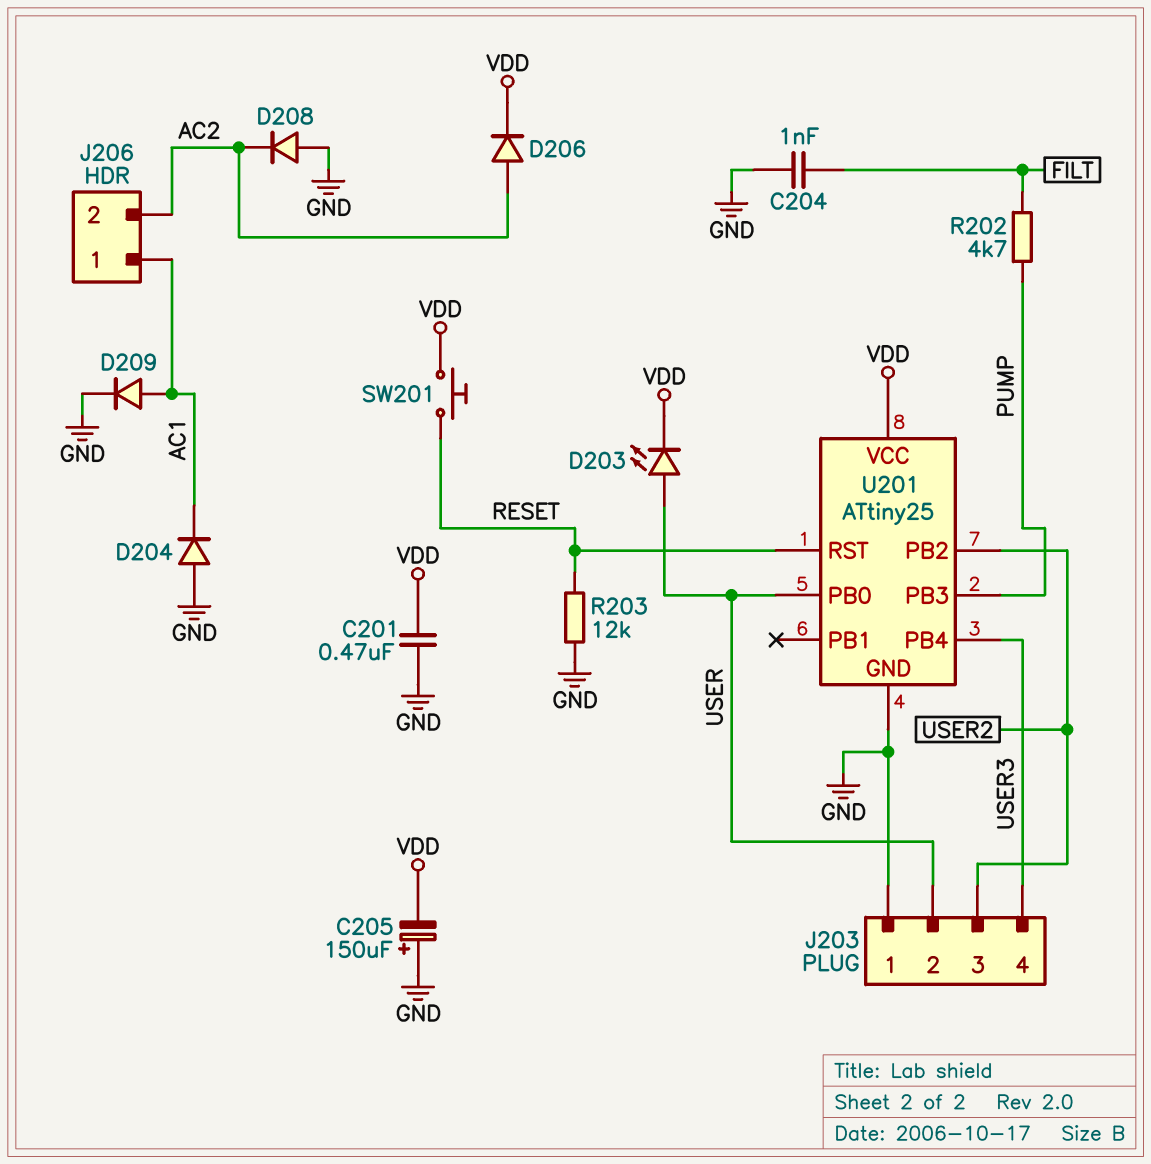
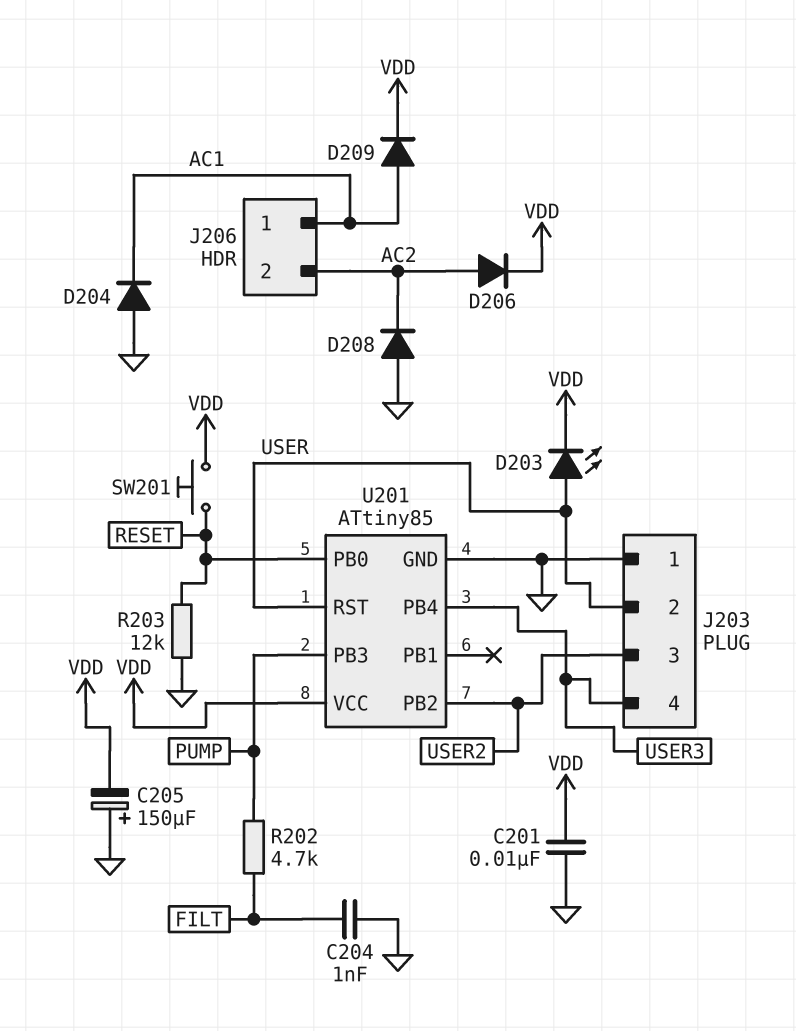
C201: 470nF (GND, VDD) -> 10nF (GND, VDD)
D209: diode (A AC1, K GND) -> diode (A AC1, K VDD)
U201: ATtiny25 -> ATtiny85
U201 pin PB0: USER -> RESET
U201 pin RST: RESET -> USER

